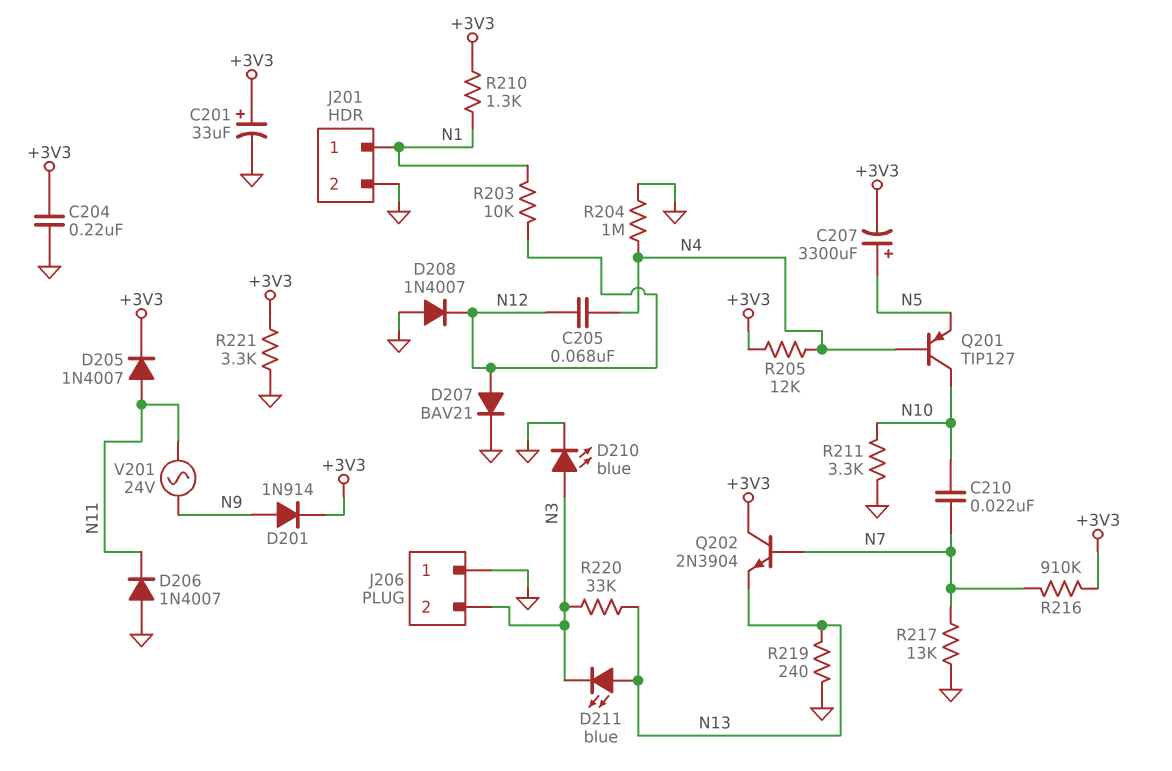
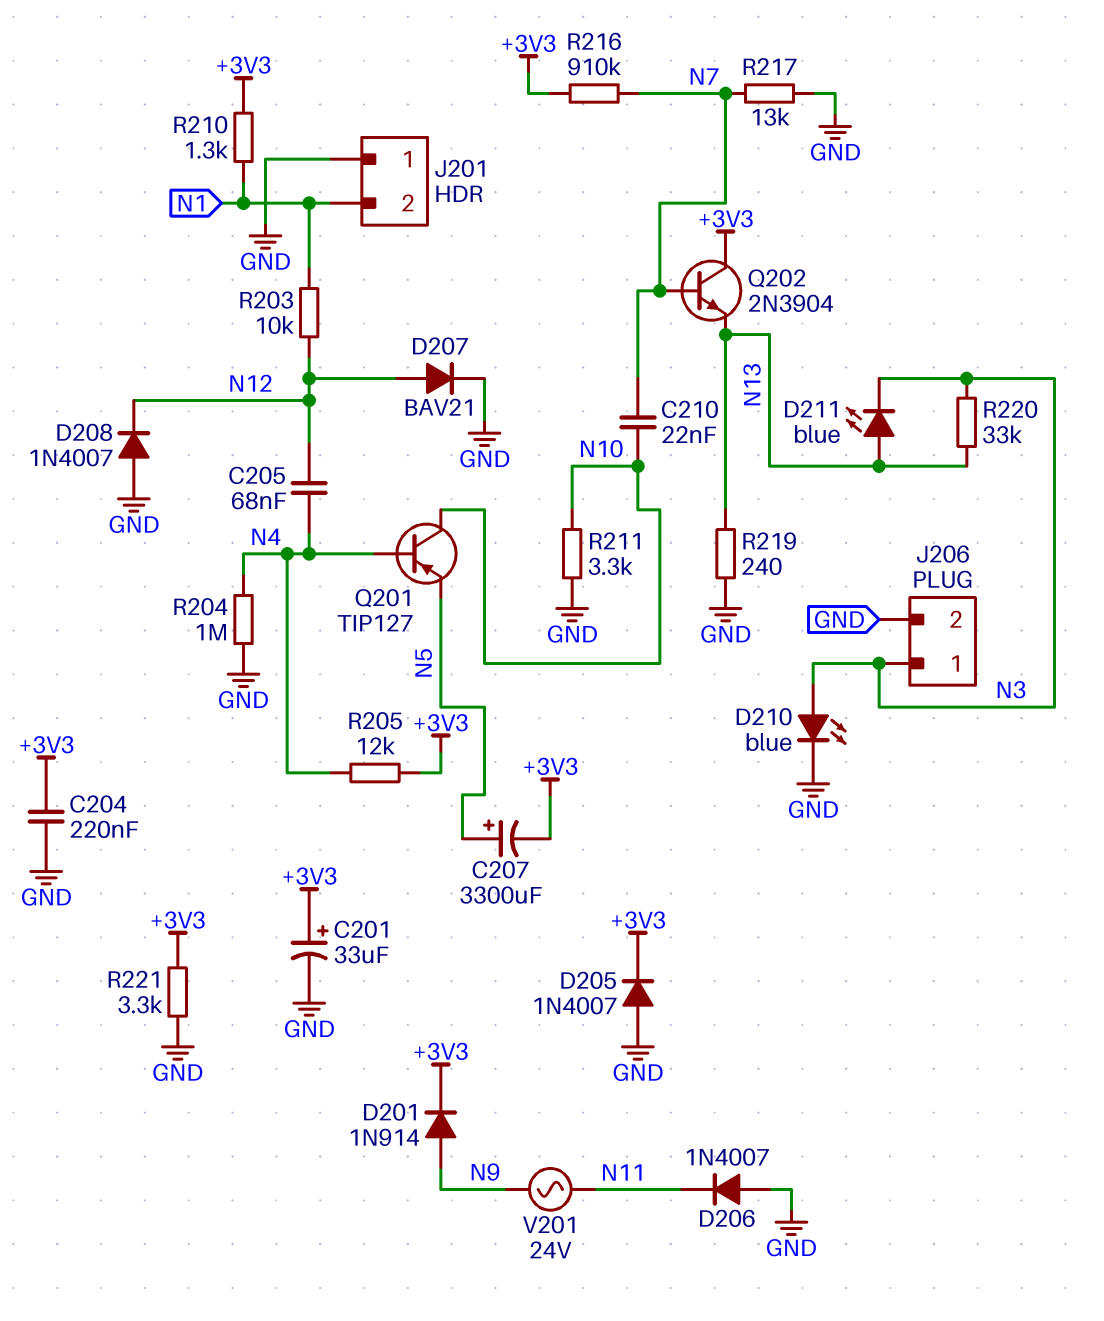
D205: diode 1N4007 (A N11, K +3V3) -> diode 1N4007 (A GND, K +3V3)
J201 pin 1: N1 -> GND
J201 pin 2: GND -> N1
J206 pin 1: GND -> N3
J206 pin 2: N3 -> GND

